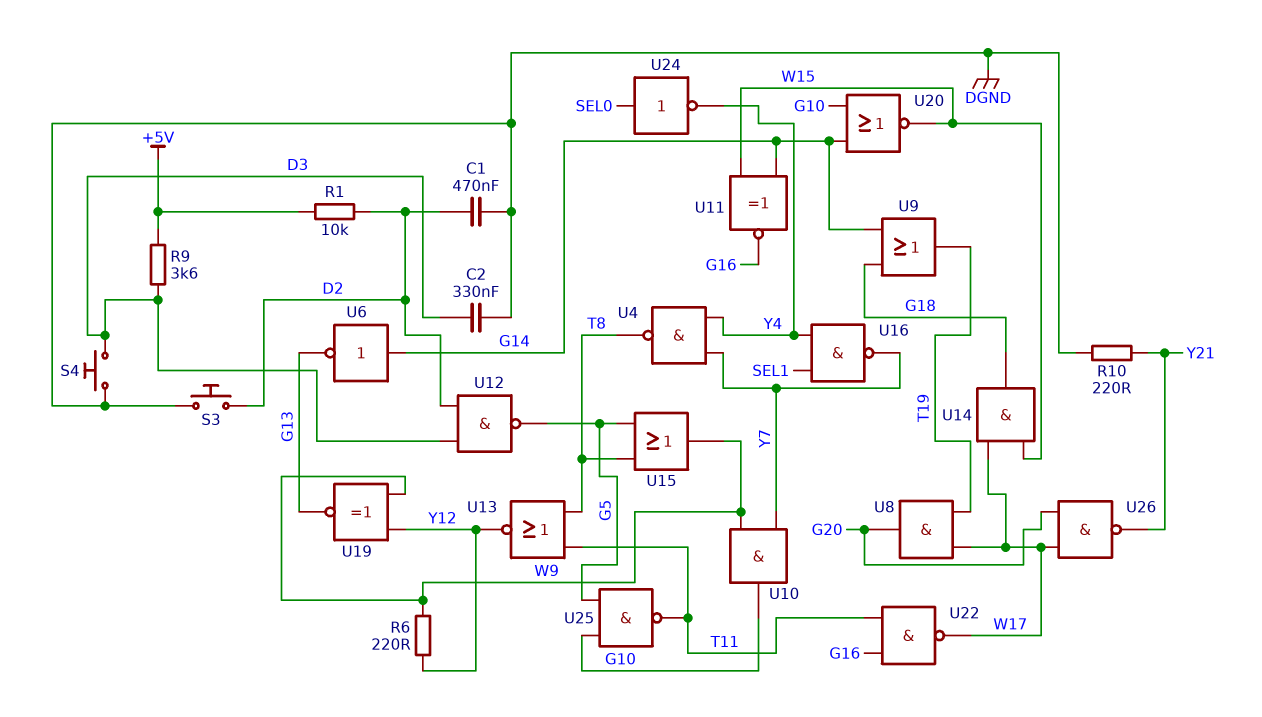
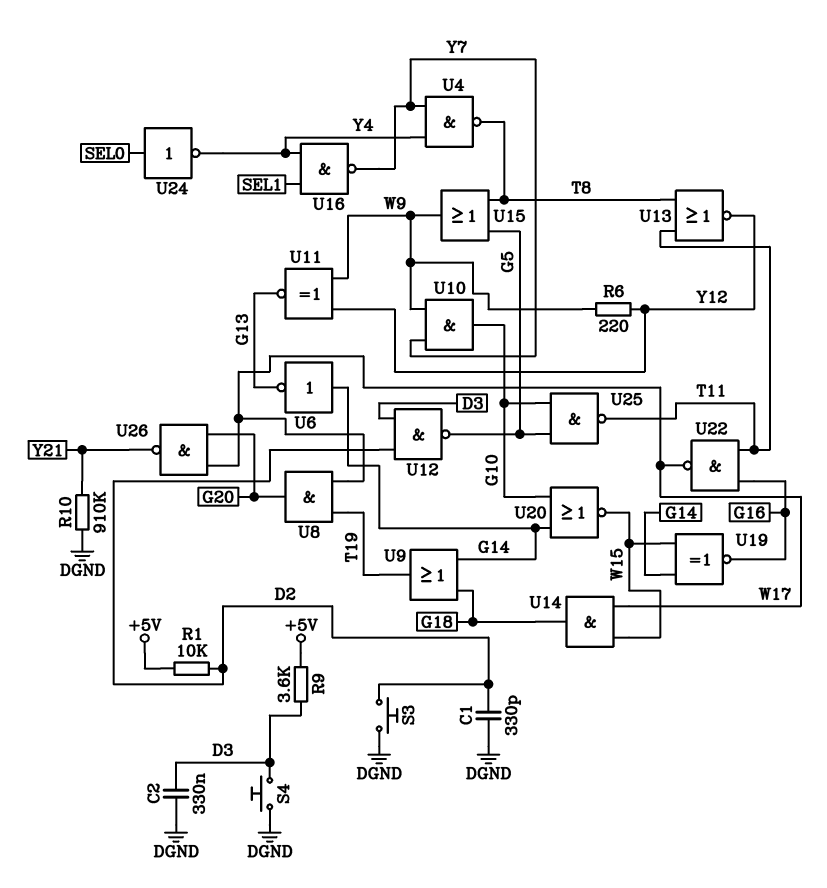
C1: 470nF (D2, DGND) -> 330pF (D2, DGND)
R10: 220 (DGND, Y21) -> 910k (DGND, Y21)
U11: XNOR (in G14, in W15, out G16) -> XNOR (in W9, in Y12, out G13)
U19: XNOR (in W9, in Y12, out G13) -> XNOR (in G14, in W15, out G16)

